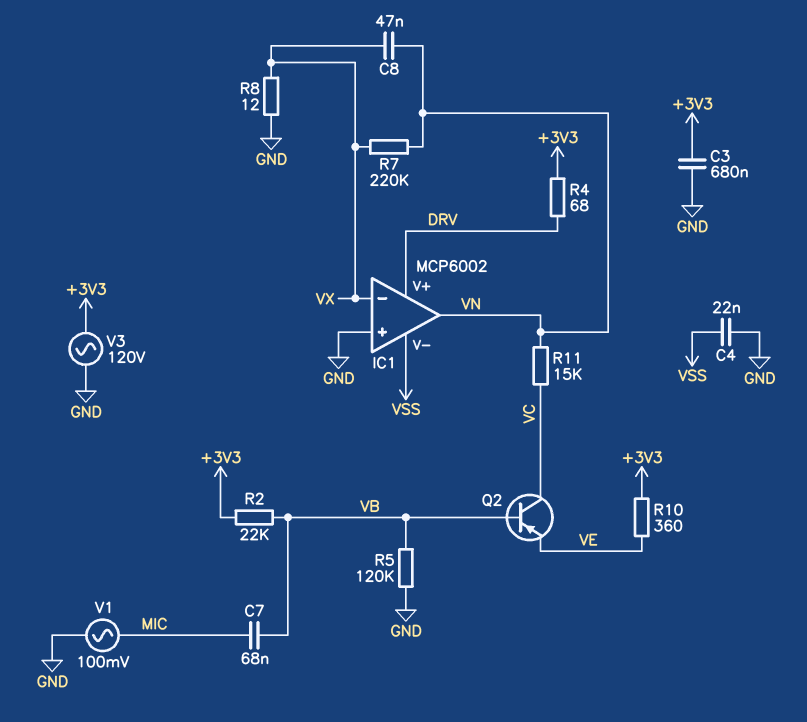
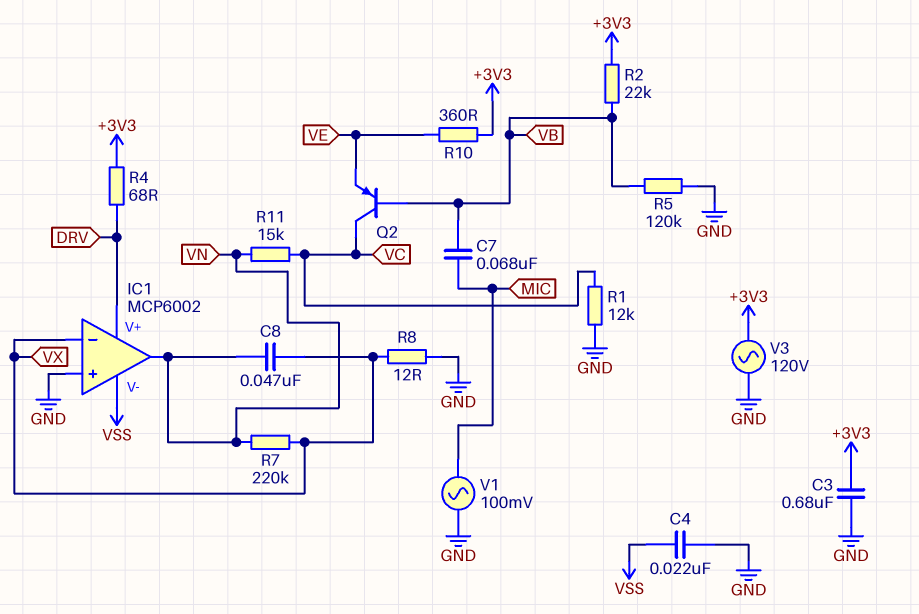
R1: none -> 12k (GND, VC)

